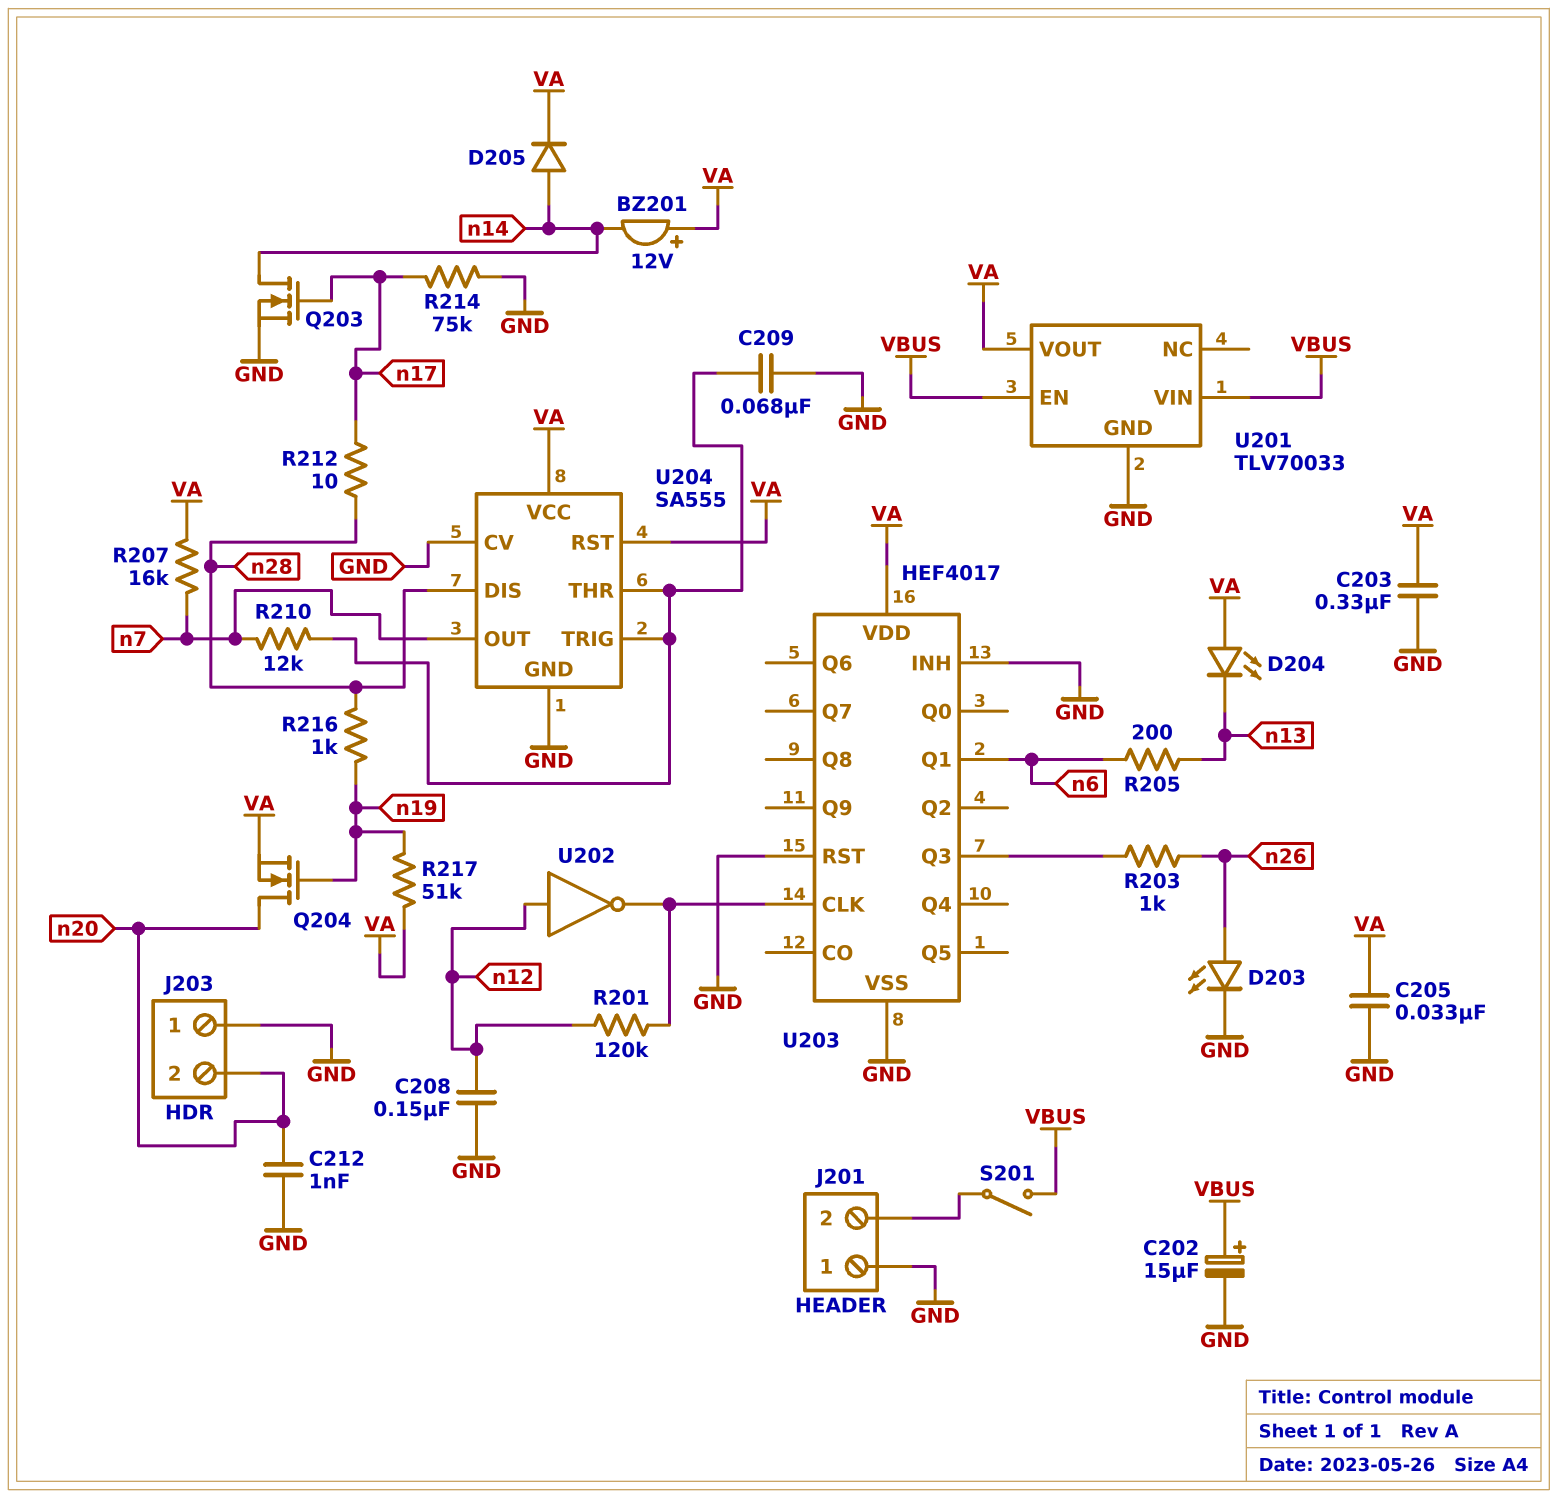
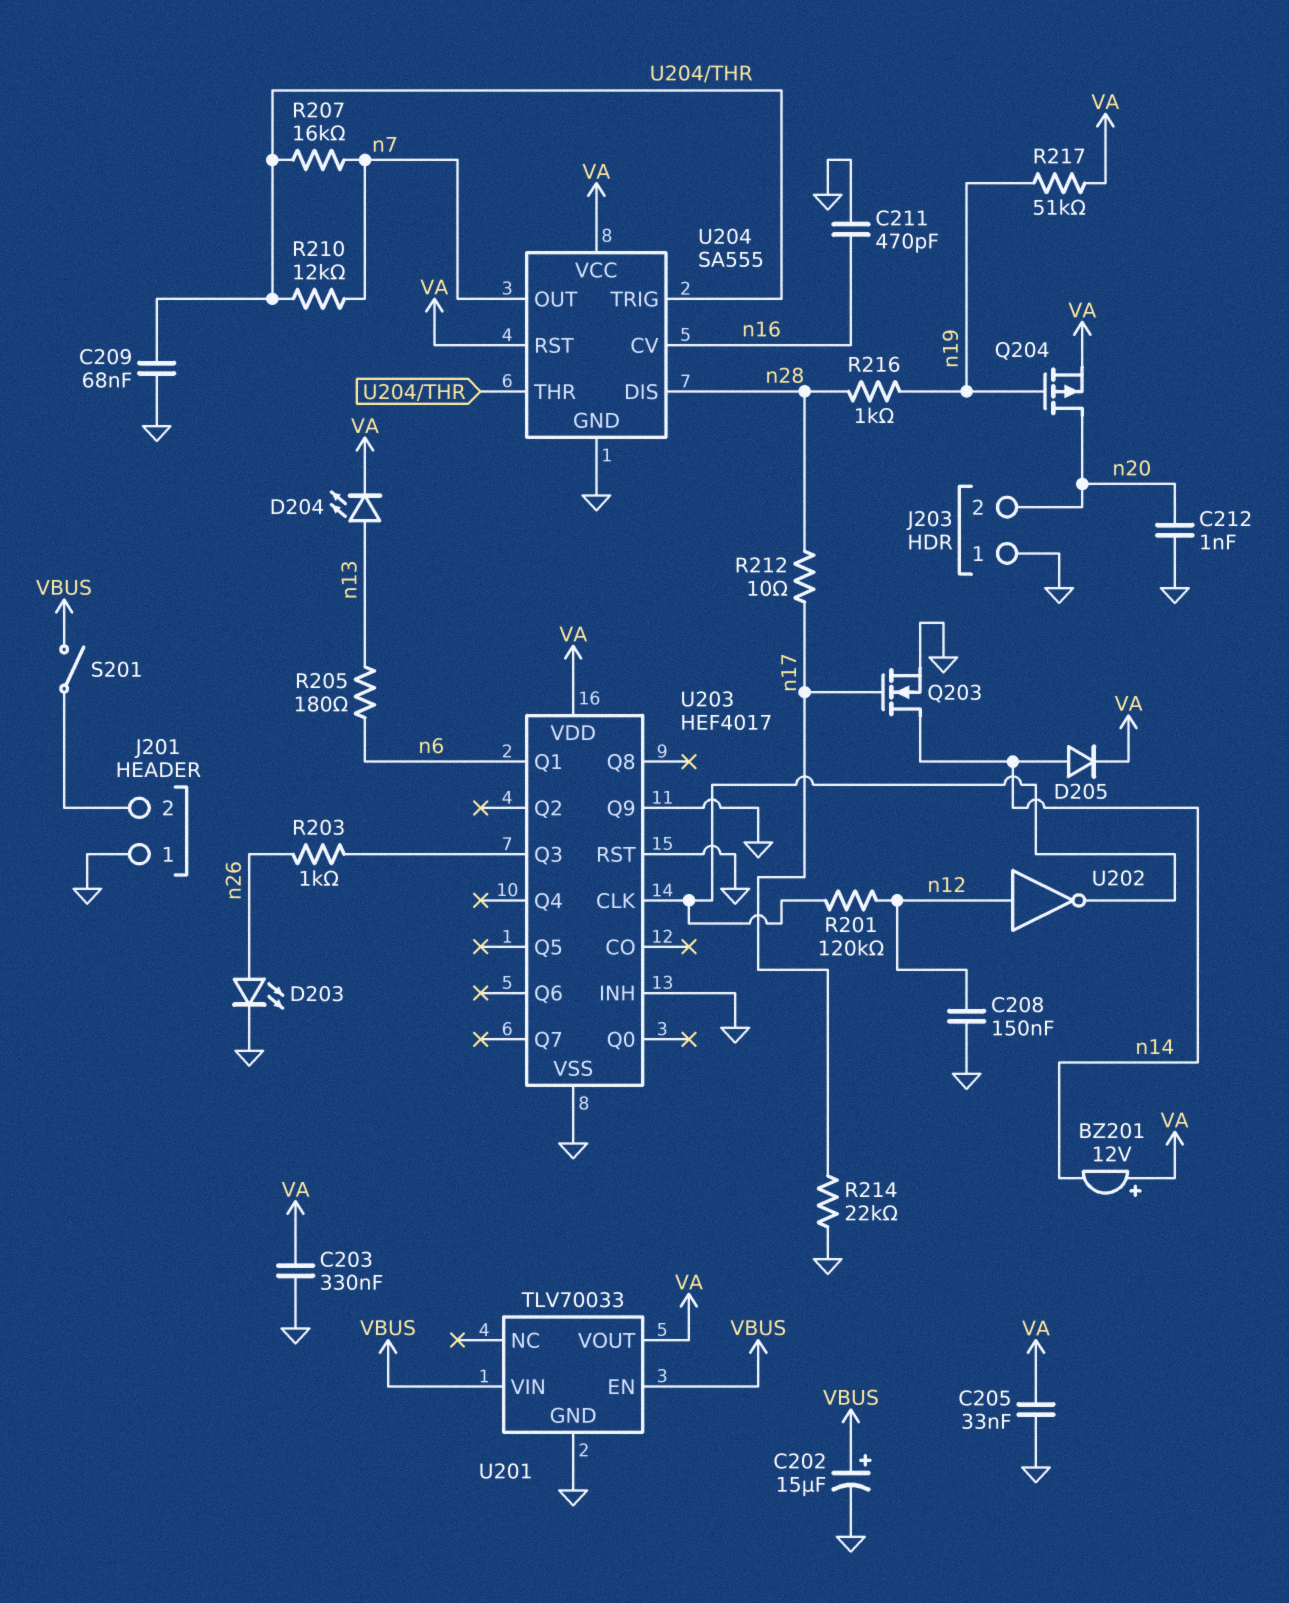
C211: none -> 470pF (GND, n16)
D204: LED (A VA, K n13) -> LED (A n13, K VA)
Q204: NMOS (G n19, D n20, S VA) -> PMOS (G n19, D n20, S VA)
R205: 200 (n6, n13) -> 180 (n6, n13)
R207: 16k (VA, n7) -> 16k (U204/THR, n7)
R214: 75k (GND, n17) -> 22k (GND, n17)
U203 pin Q9: none -> GND
U204 pin CV: GND -> n16

